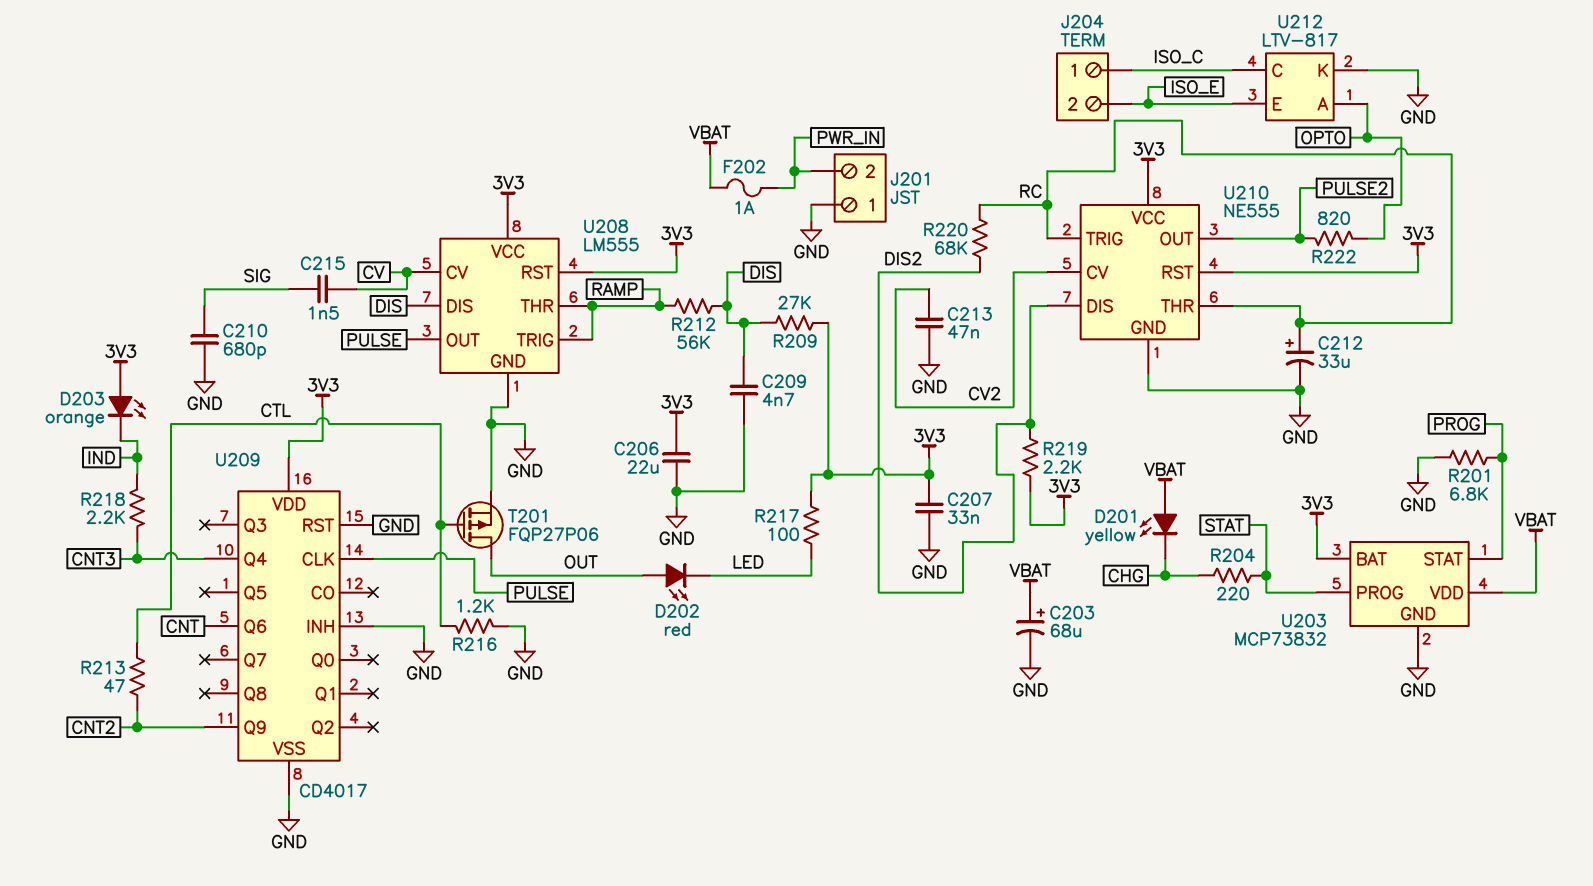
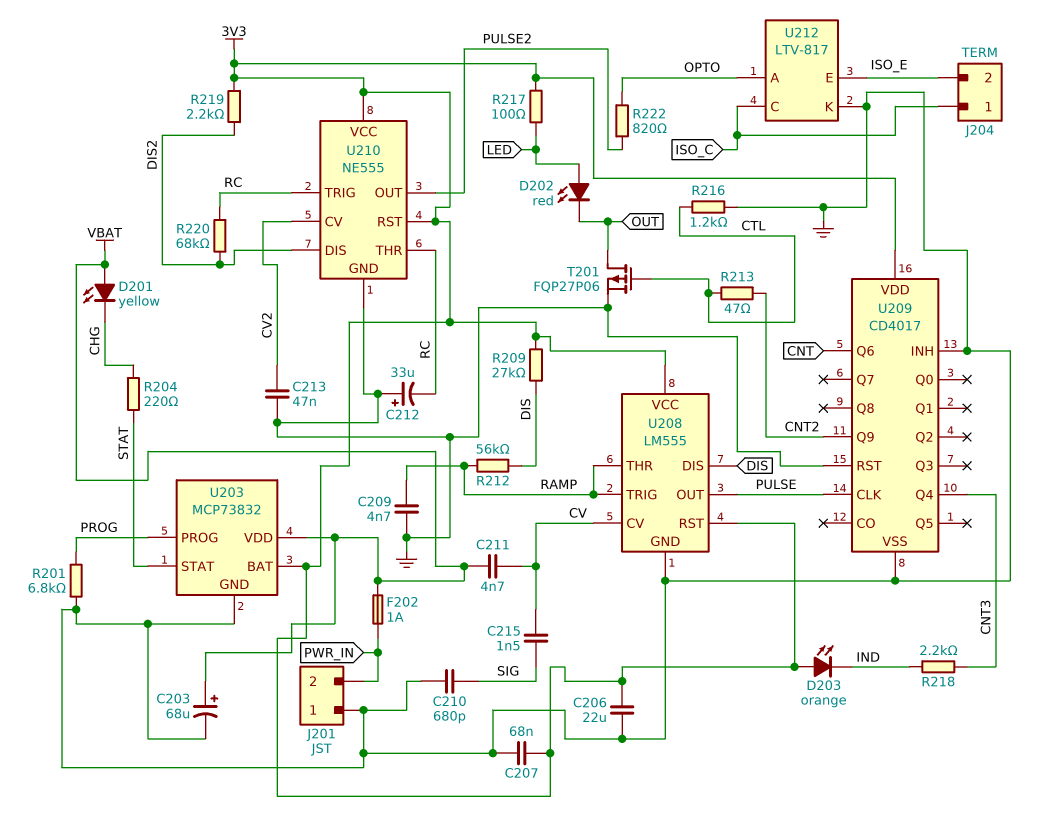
C207: 33nF (3V3, GND) -> 68nF (3V3, GND)
C209: 4.7nF (DIS, GND) -> 4.7nF (GND, RAMP)
C211: none -> 4.7nF (CV, VBAT)
C212: 33uF (plus RC, minus GND) -> 33uF (plus GND, minus RC)
D202: LED red (A OUT, K LED) -> LED red (A LED, K OUT)
U203 pin PROG: STAT -> PROG
U203 pin STAT: PROG -> STAT

